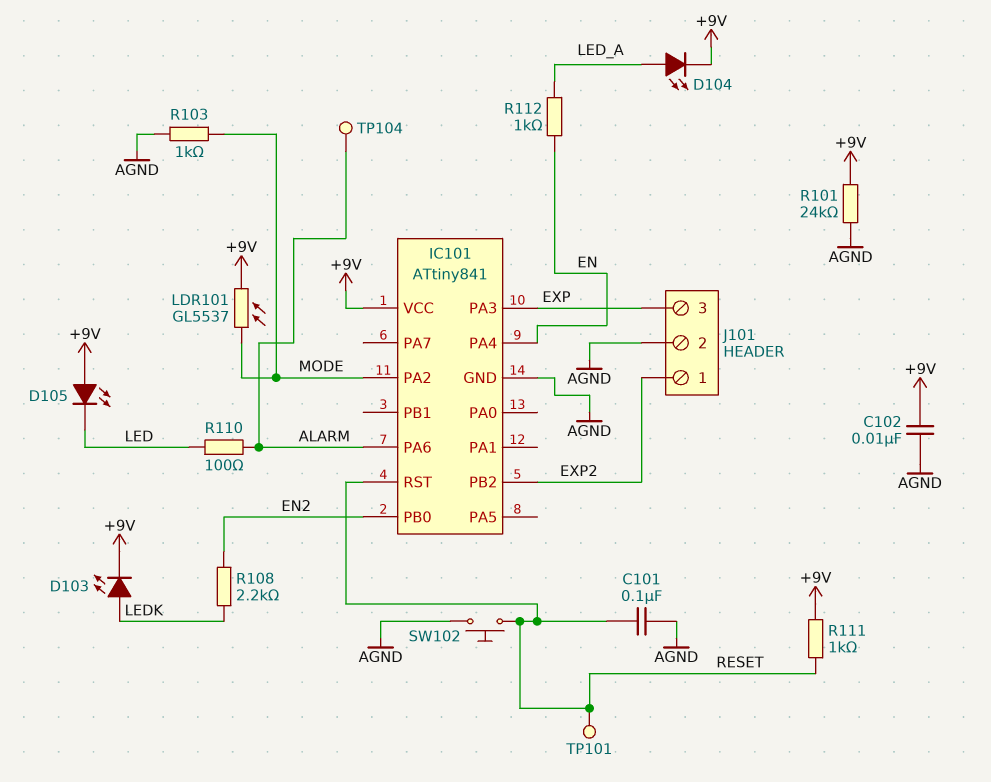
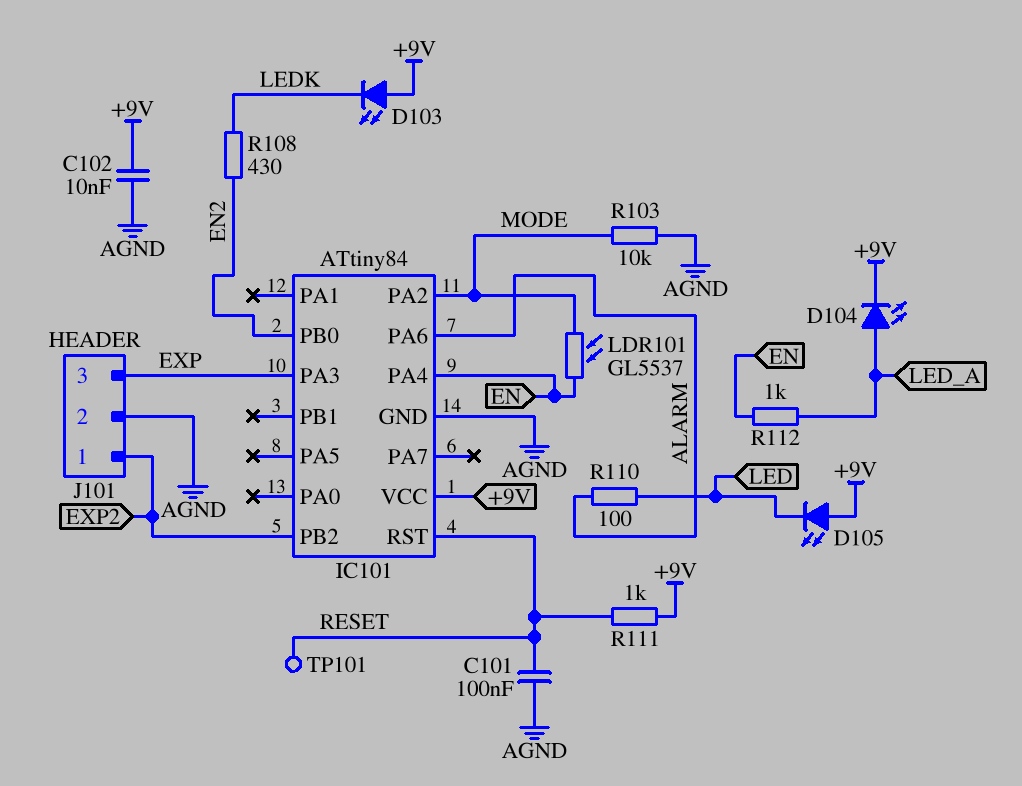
D103: LED (A LEDK, K +9V) -> LED (A +9V, K LEDK)
IC101: ATtiny841 -> ATtiny84
LDR101: GL5537 (+9V, MODE) -> GL5537 (EN, MODE)
R101: 24k (+9V, AGND) -> none
R103: 1k (AGND, MODE) -> 10k (AGND, MODE)
R108: 2.2k (EN2, LEDK) -> 430 (EN2, LEDK)
SW102: button (AGND, RESET) -> none
TP104: test point (ALARM) -> none

